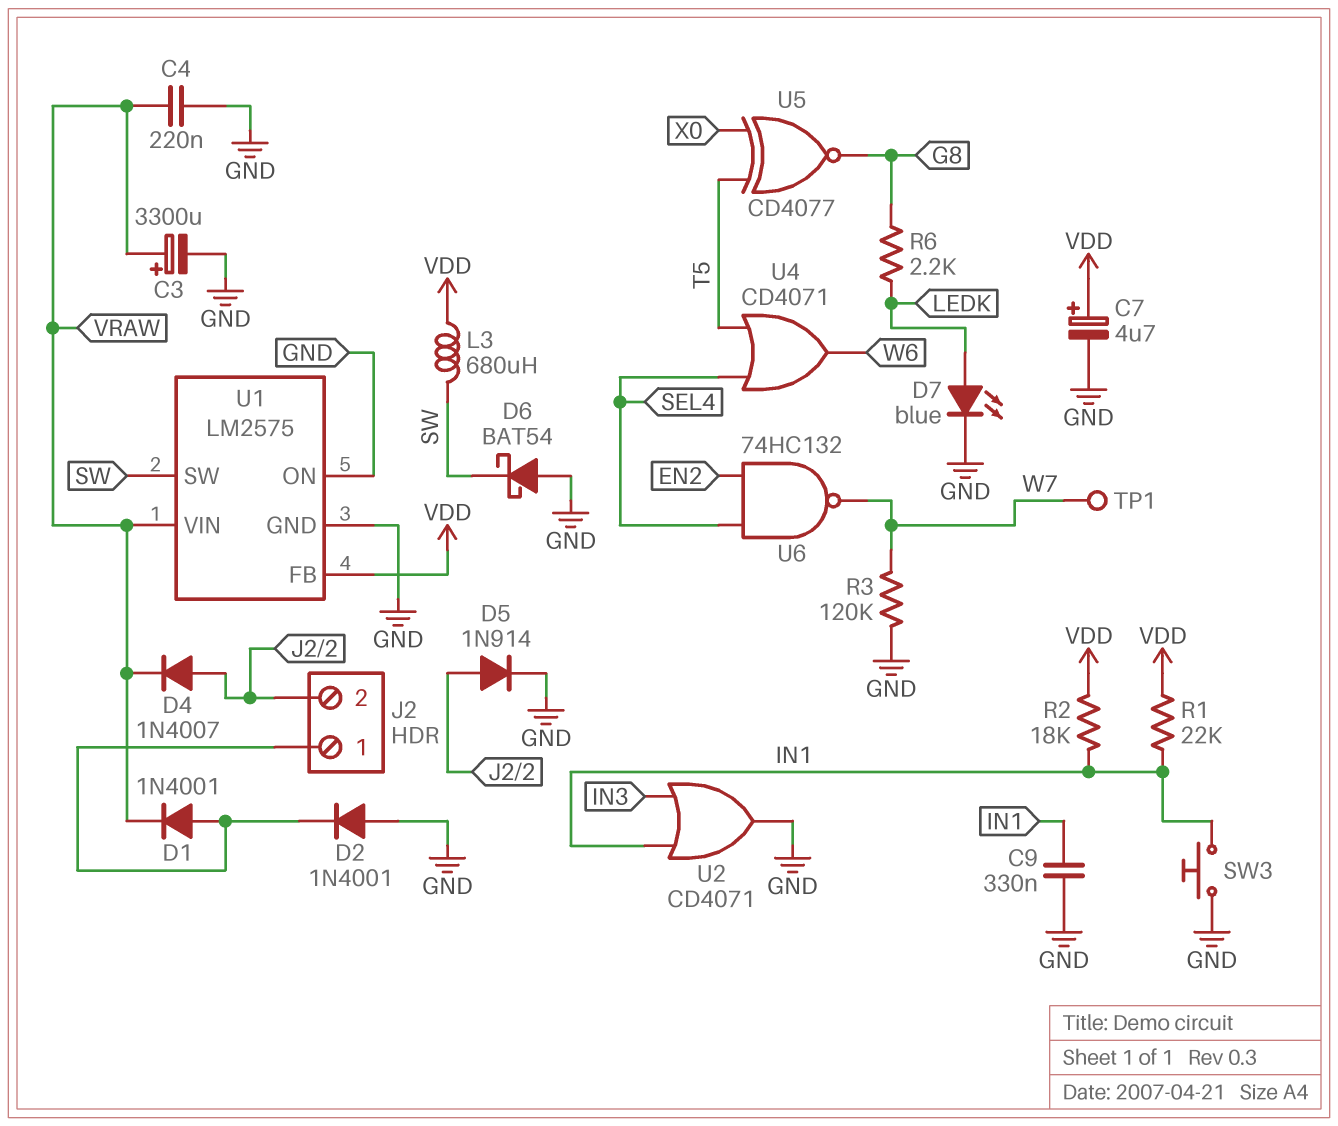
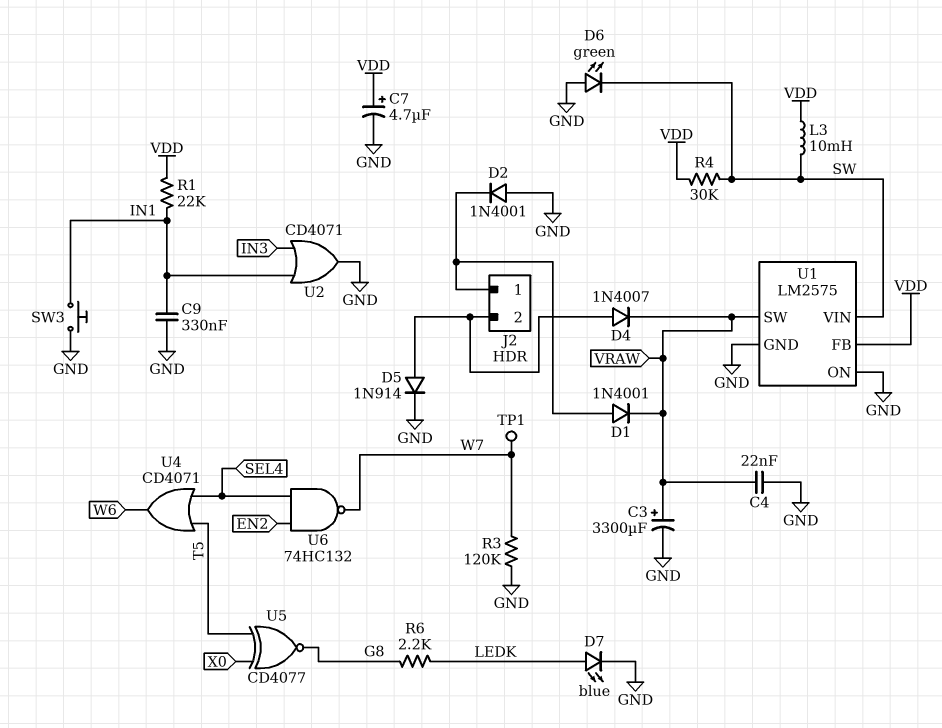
C4: 220nF (GND, VRAW) -> 22nF (GND, VRAW)
D6: schottky BAT54 (A GND, K SW) -> LED green (A GND, K SW)
L3: 680uH (SW, VDD) -> 10mH (SW, VDD)
R2: 18k (IN1, VDD) -> none
R4: none -> 30k (SW, VDD)
U1 pin SW: SW -> VRAW
U1 pin VIN: VRAW -> SW

